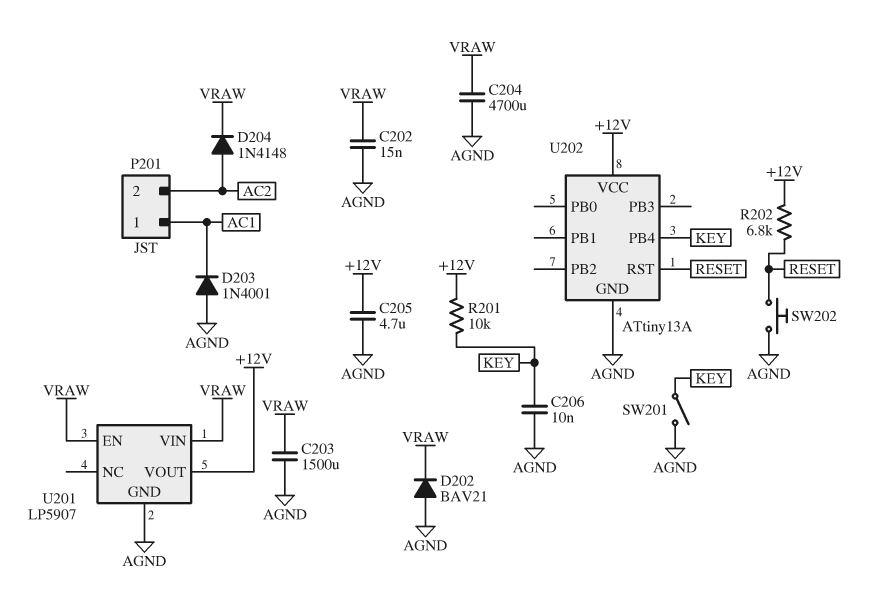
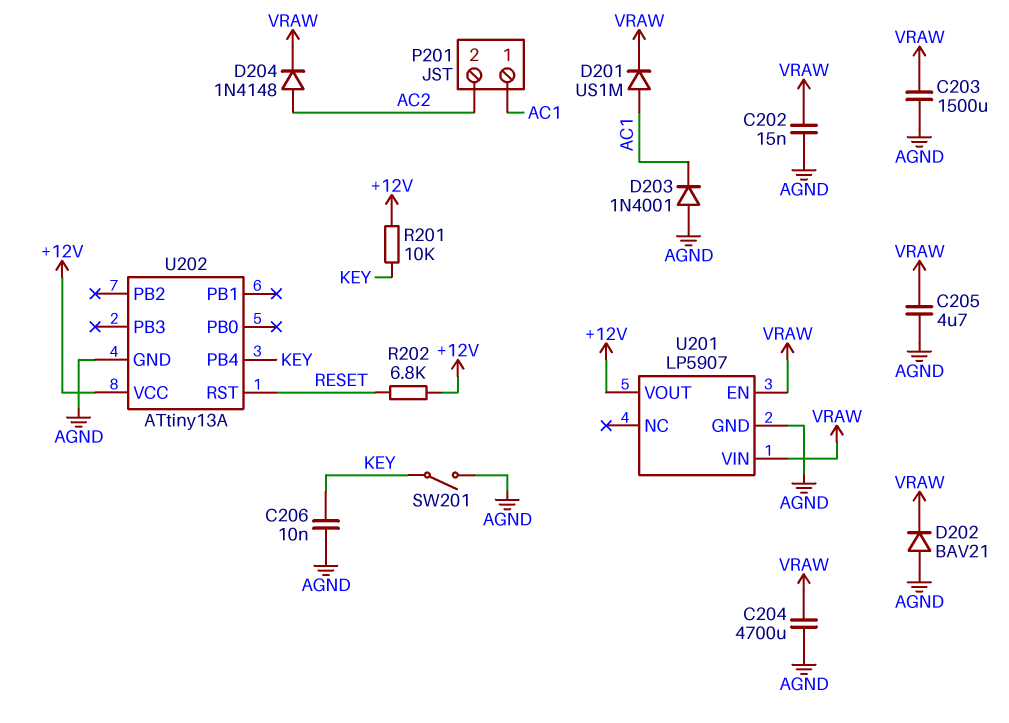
C205: 4.7uF (+12V, AGND) -> 4.7uF (AGND, VRAW)
D201: none -> diode US1M (A AC1, K VRAW)
SW202: button (AGND, RESET) -> none

